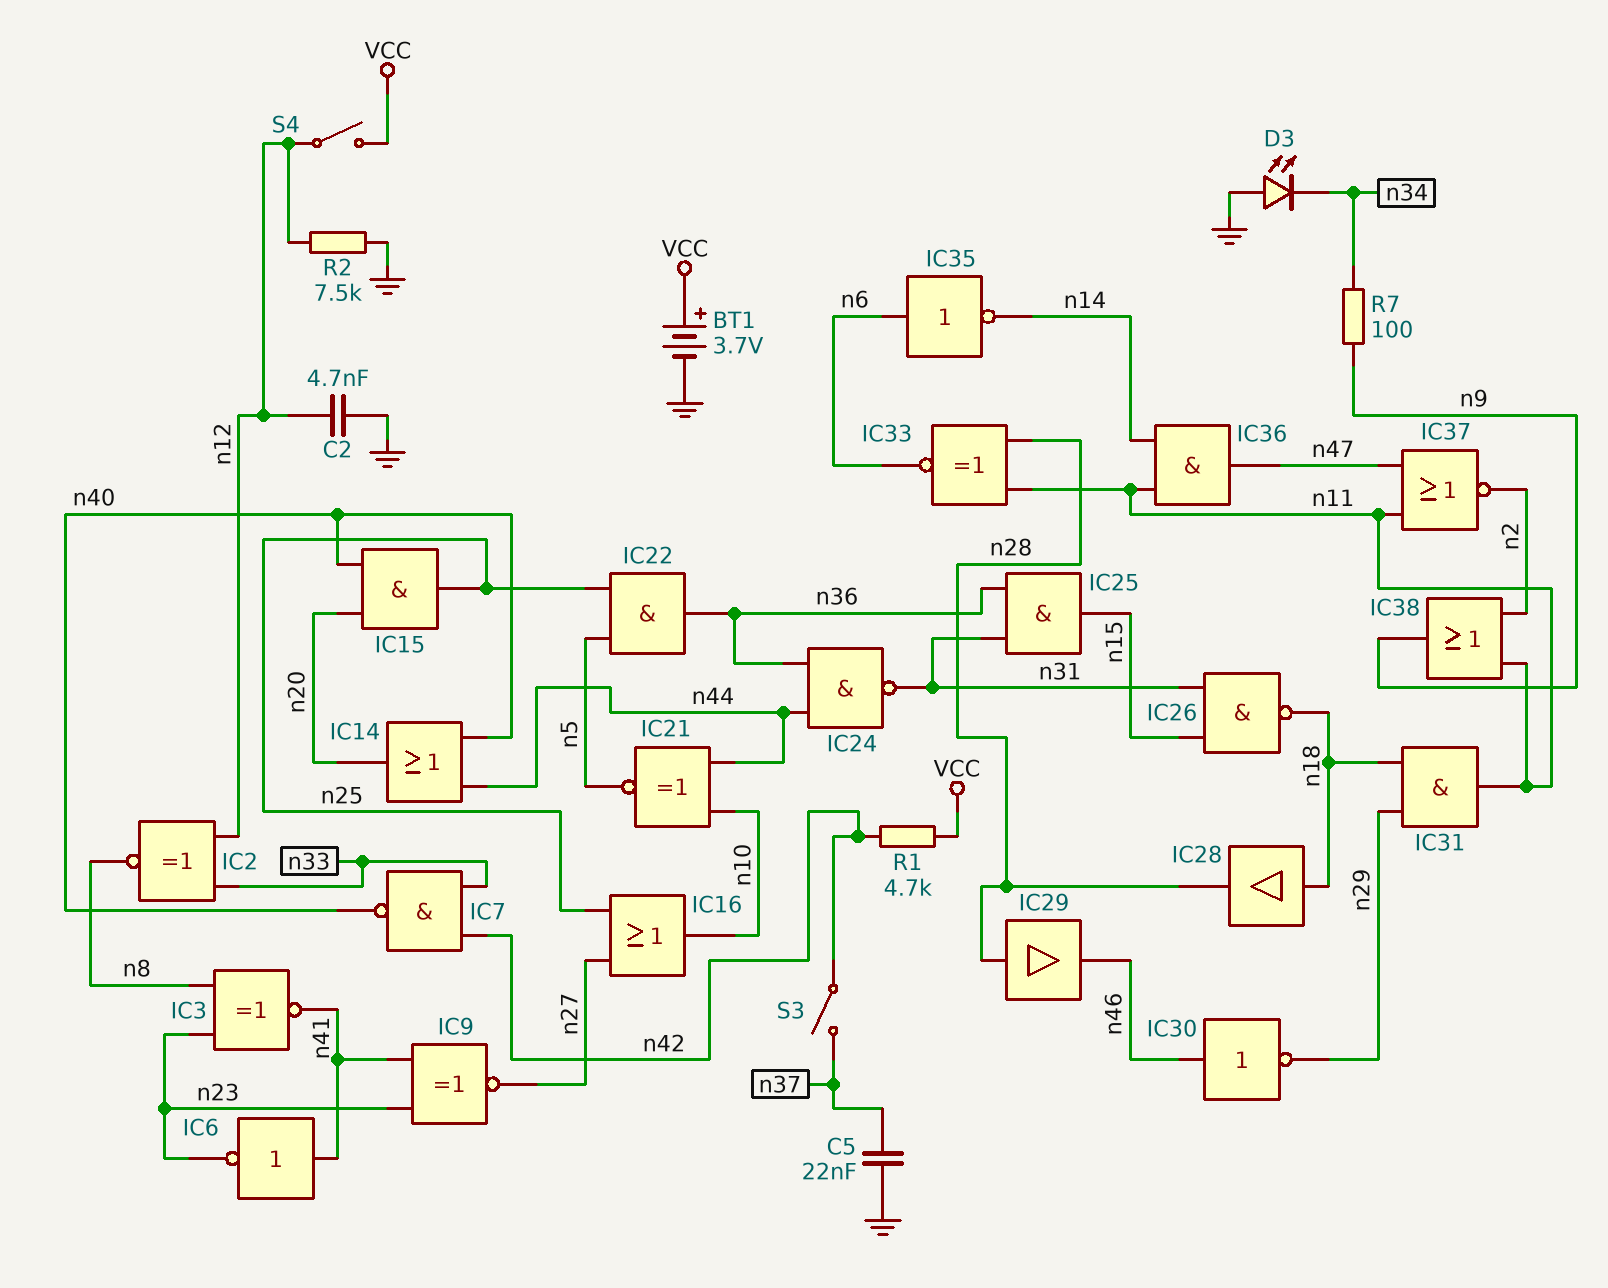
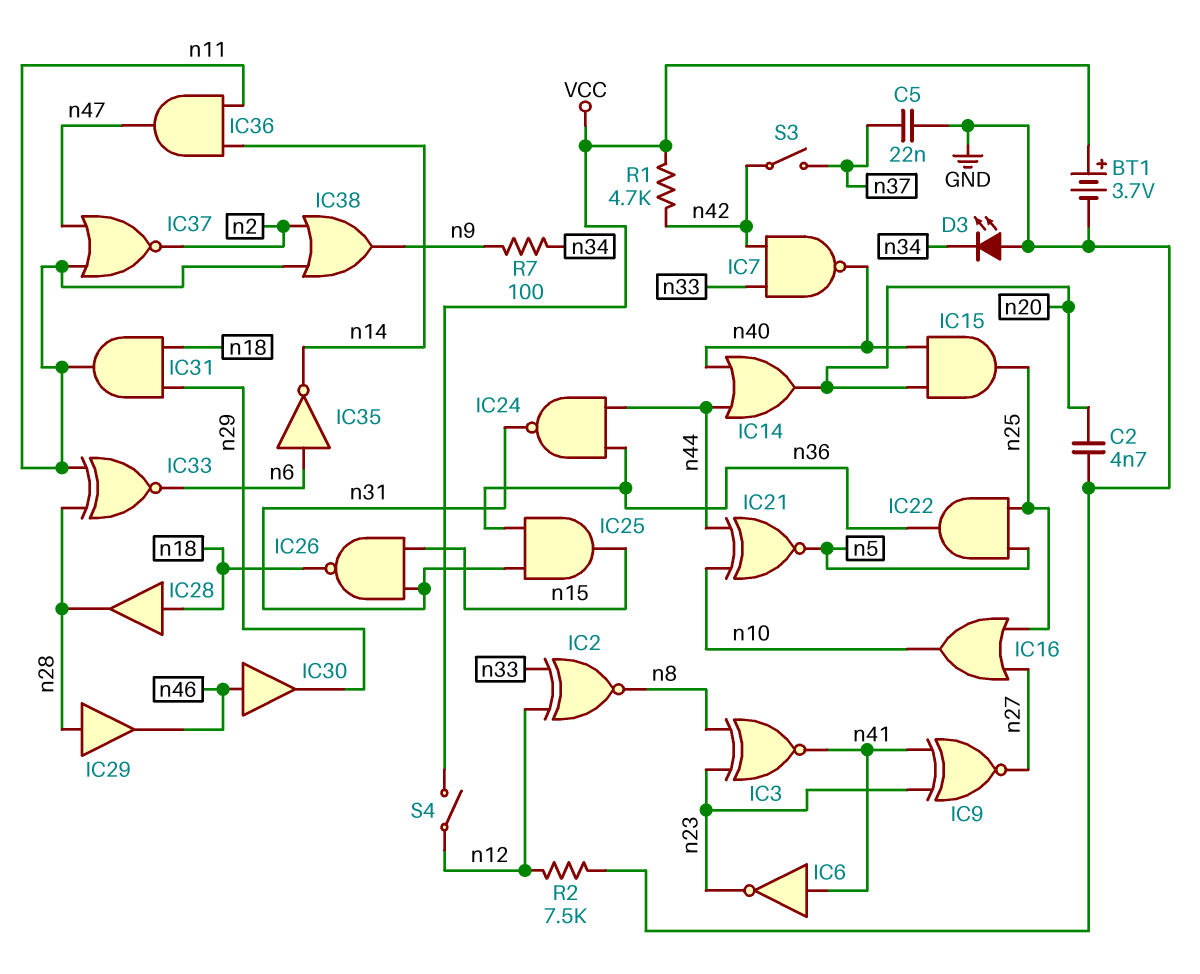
C2: 4.7nF (GND, n12) -> 4.7nF (GND, n20)
IC30: NOT (in n46, out n29) -> buffer (in n46, out n29)

